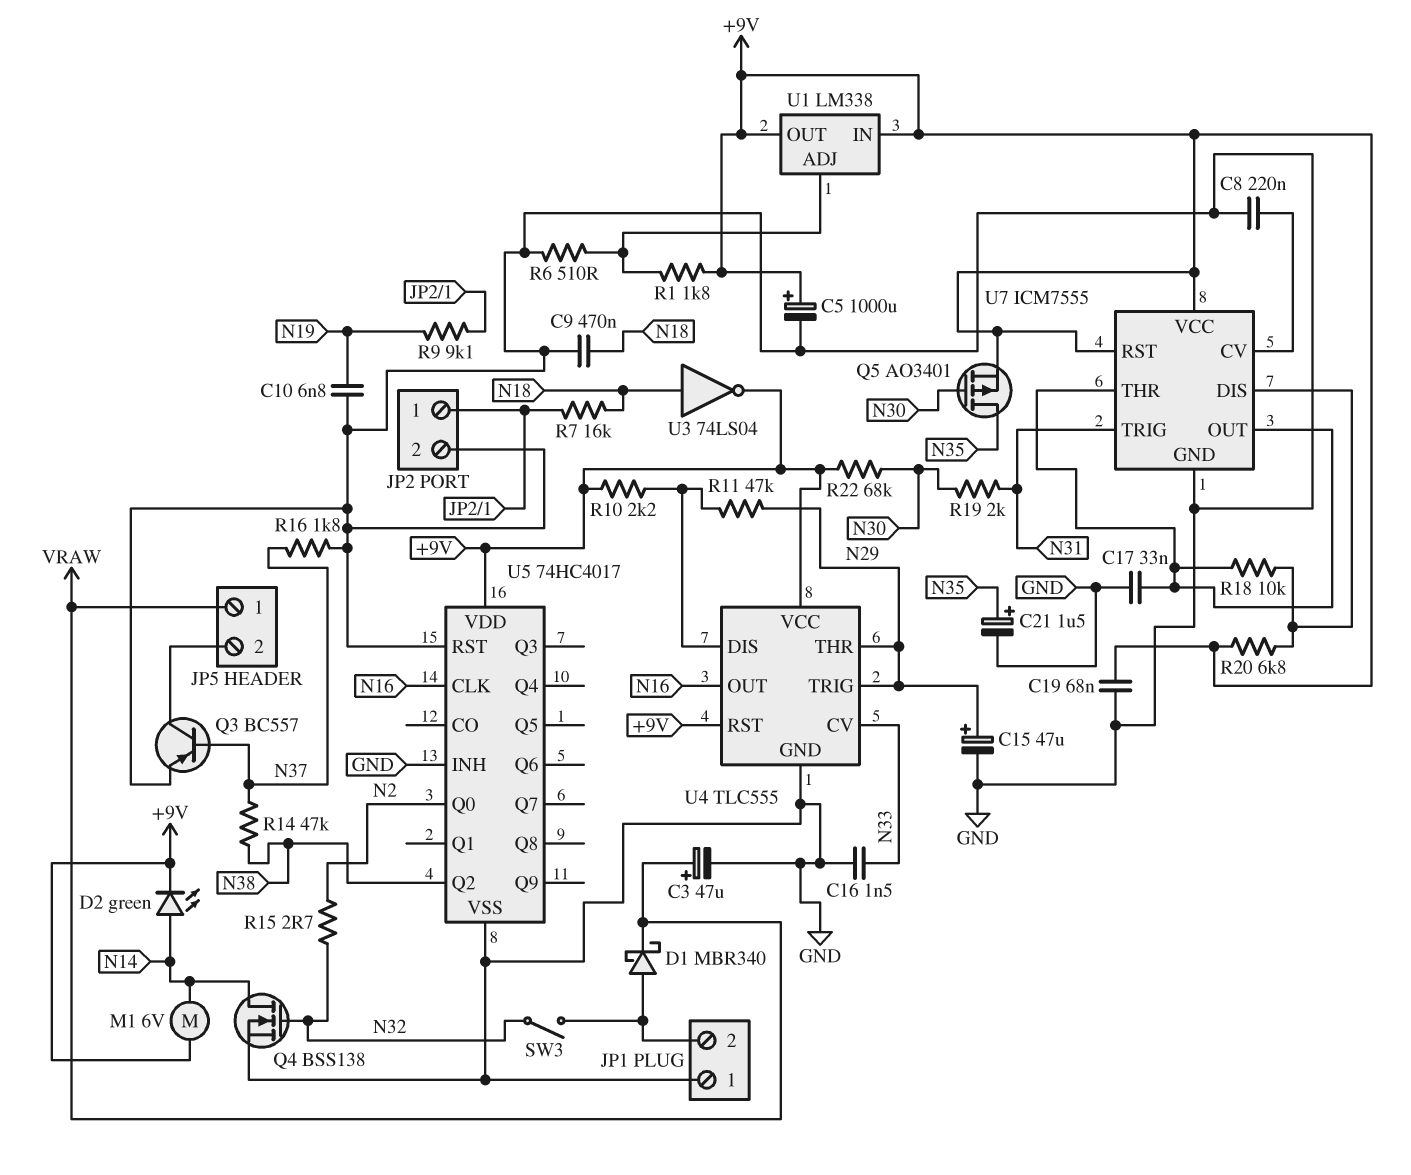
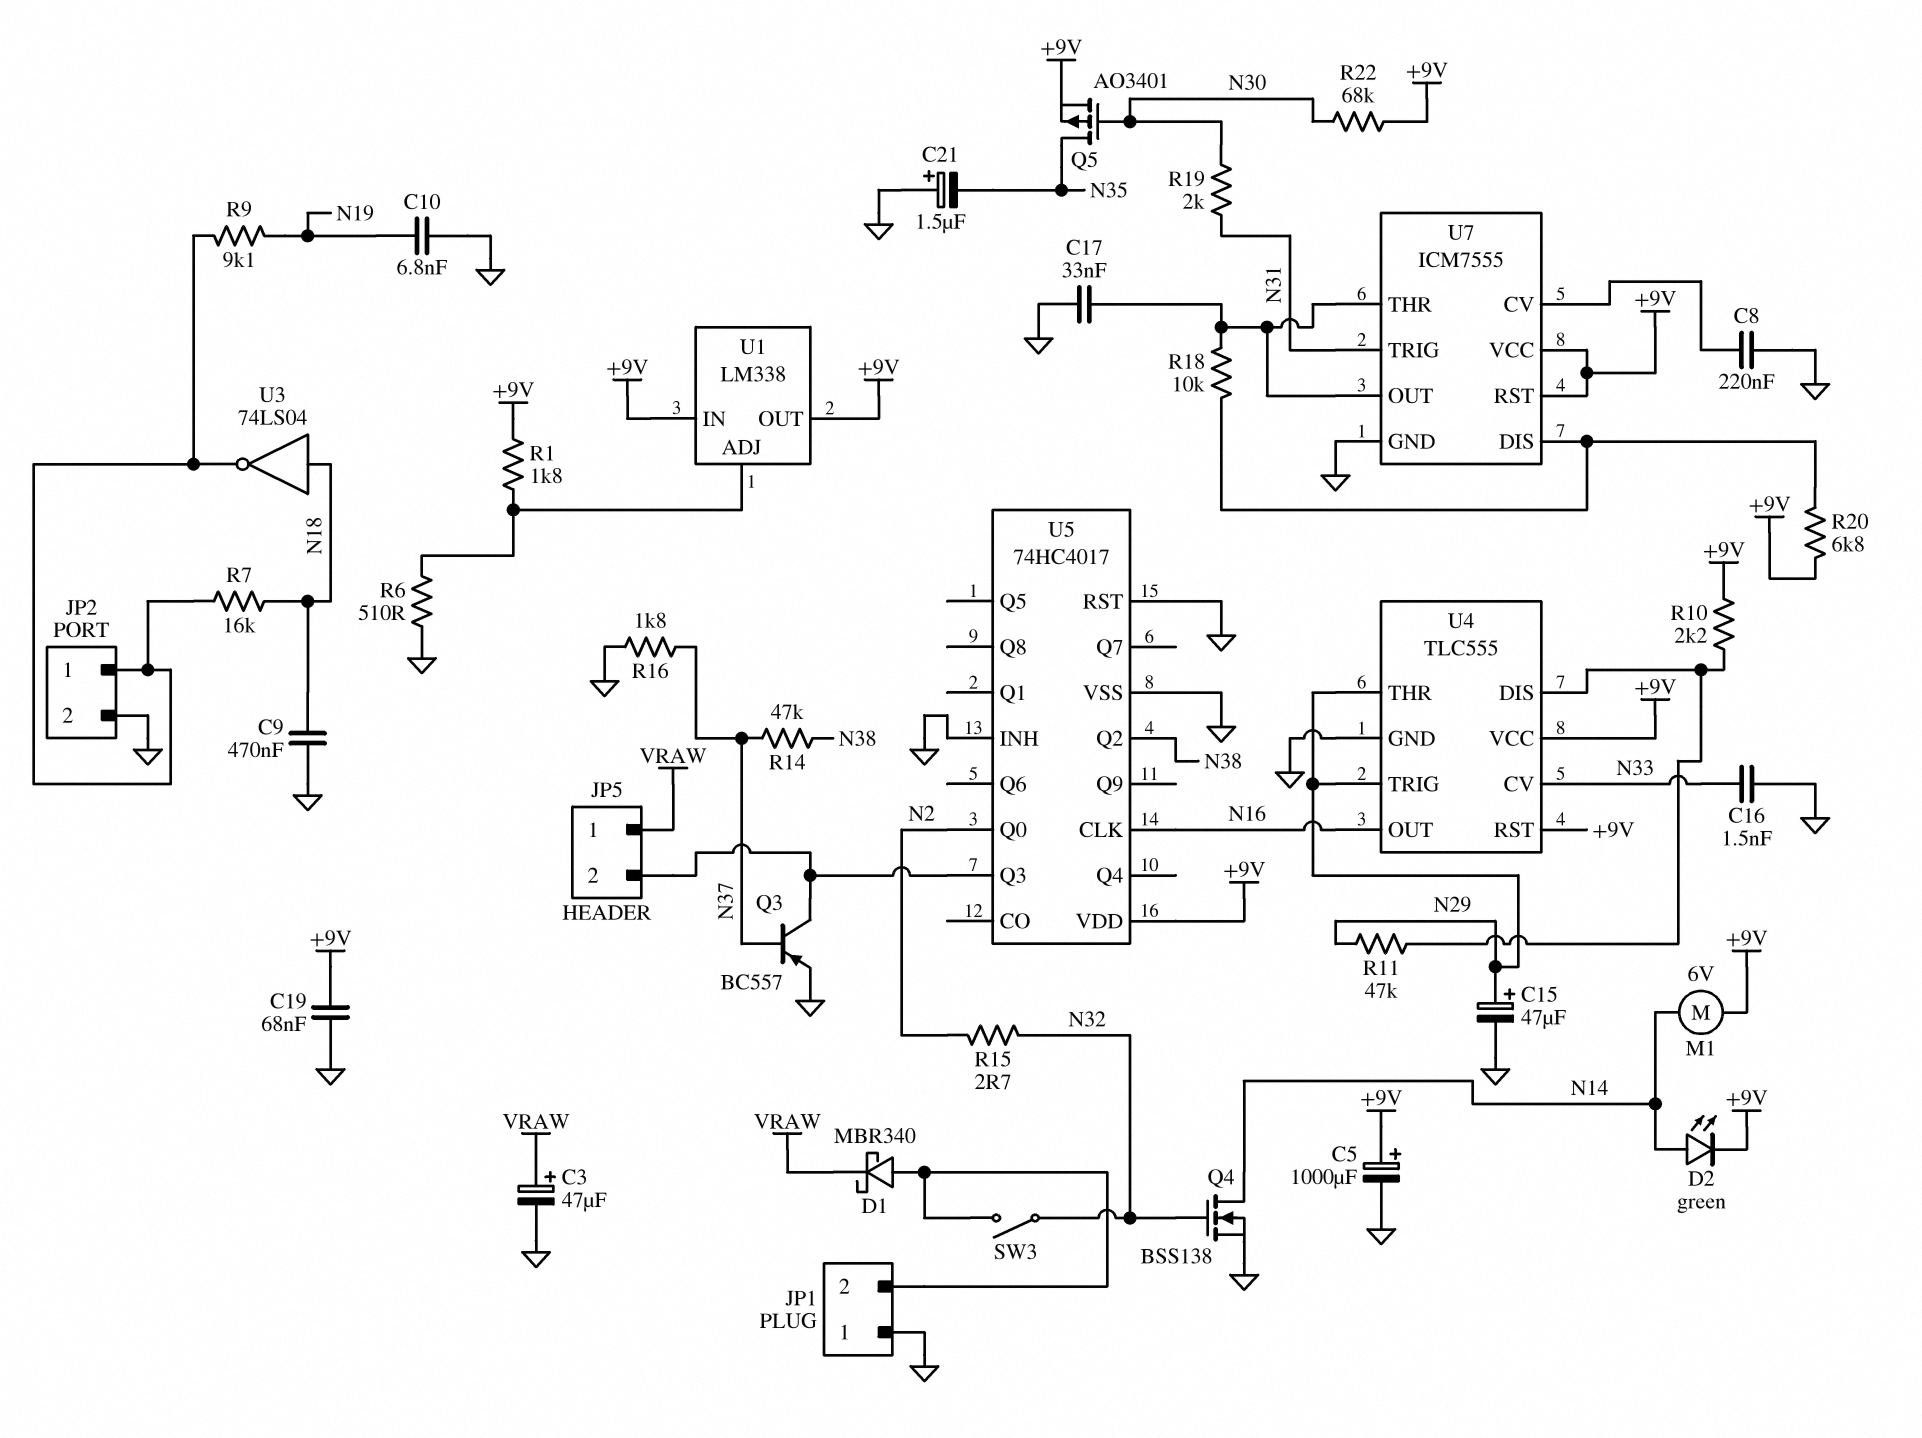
C21: 1.5uF (plus N35, minus GND) -> 1.5uF (plus GND, minus N35)
U3: NOT 74LS04 (in N18, out +9V) -> NOT 74LS04 (in N18, out JP2/1)
U5 pin Q3: none -> JP5/2

